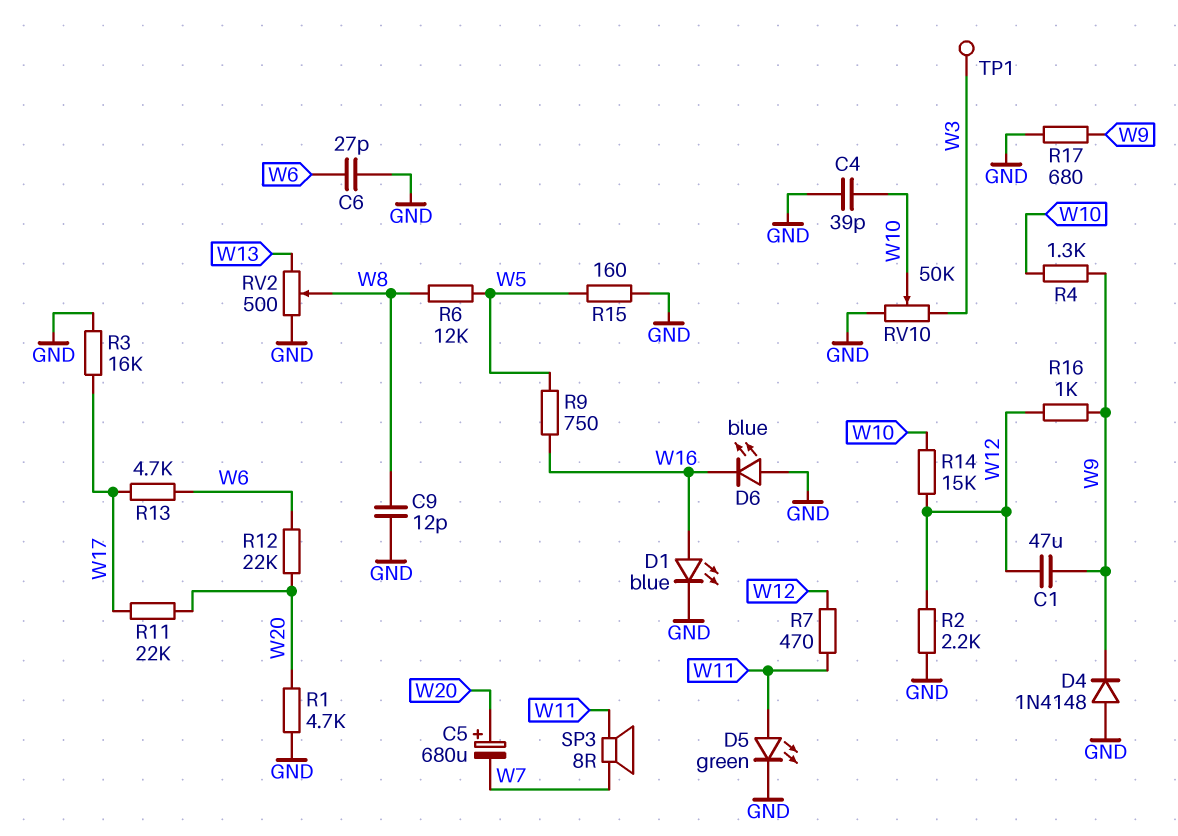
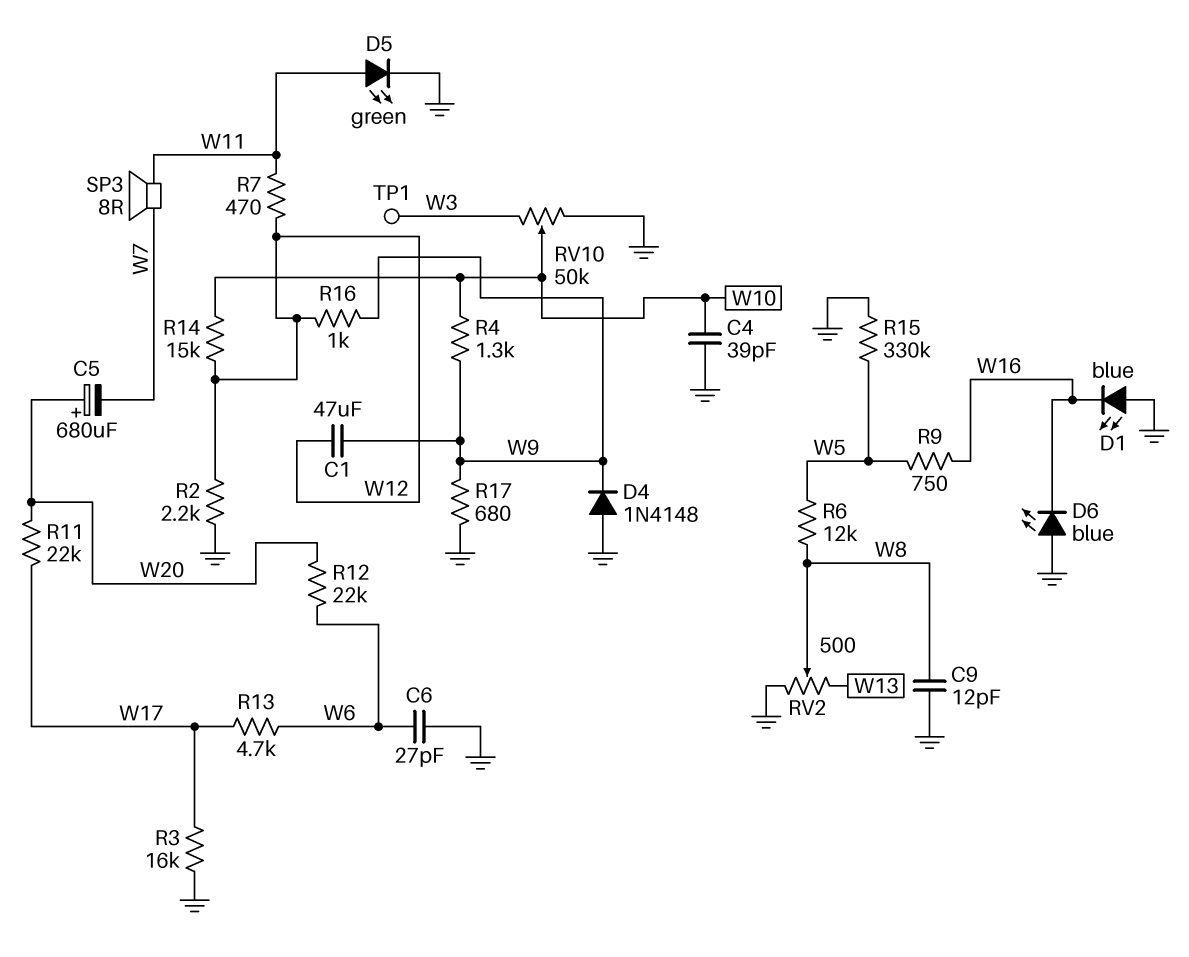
D1: LED blue (A W16, K GND) -> LED blue (A GND, K W16)
R1: 4.7k (GND, W20) -> none
R15: 160 (GND, W5) -> 330k (GND, W5)

